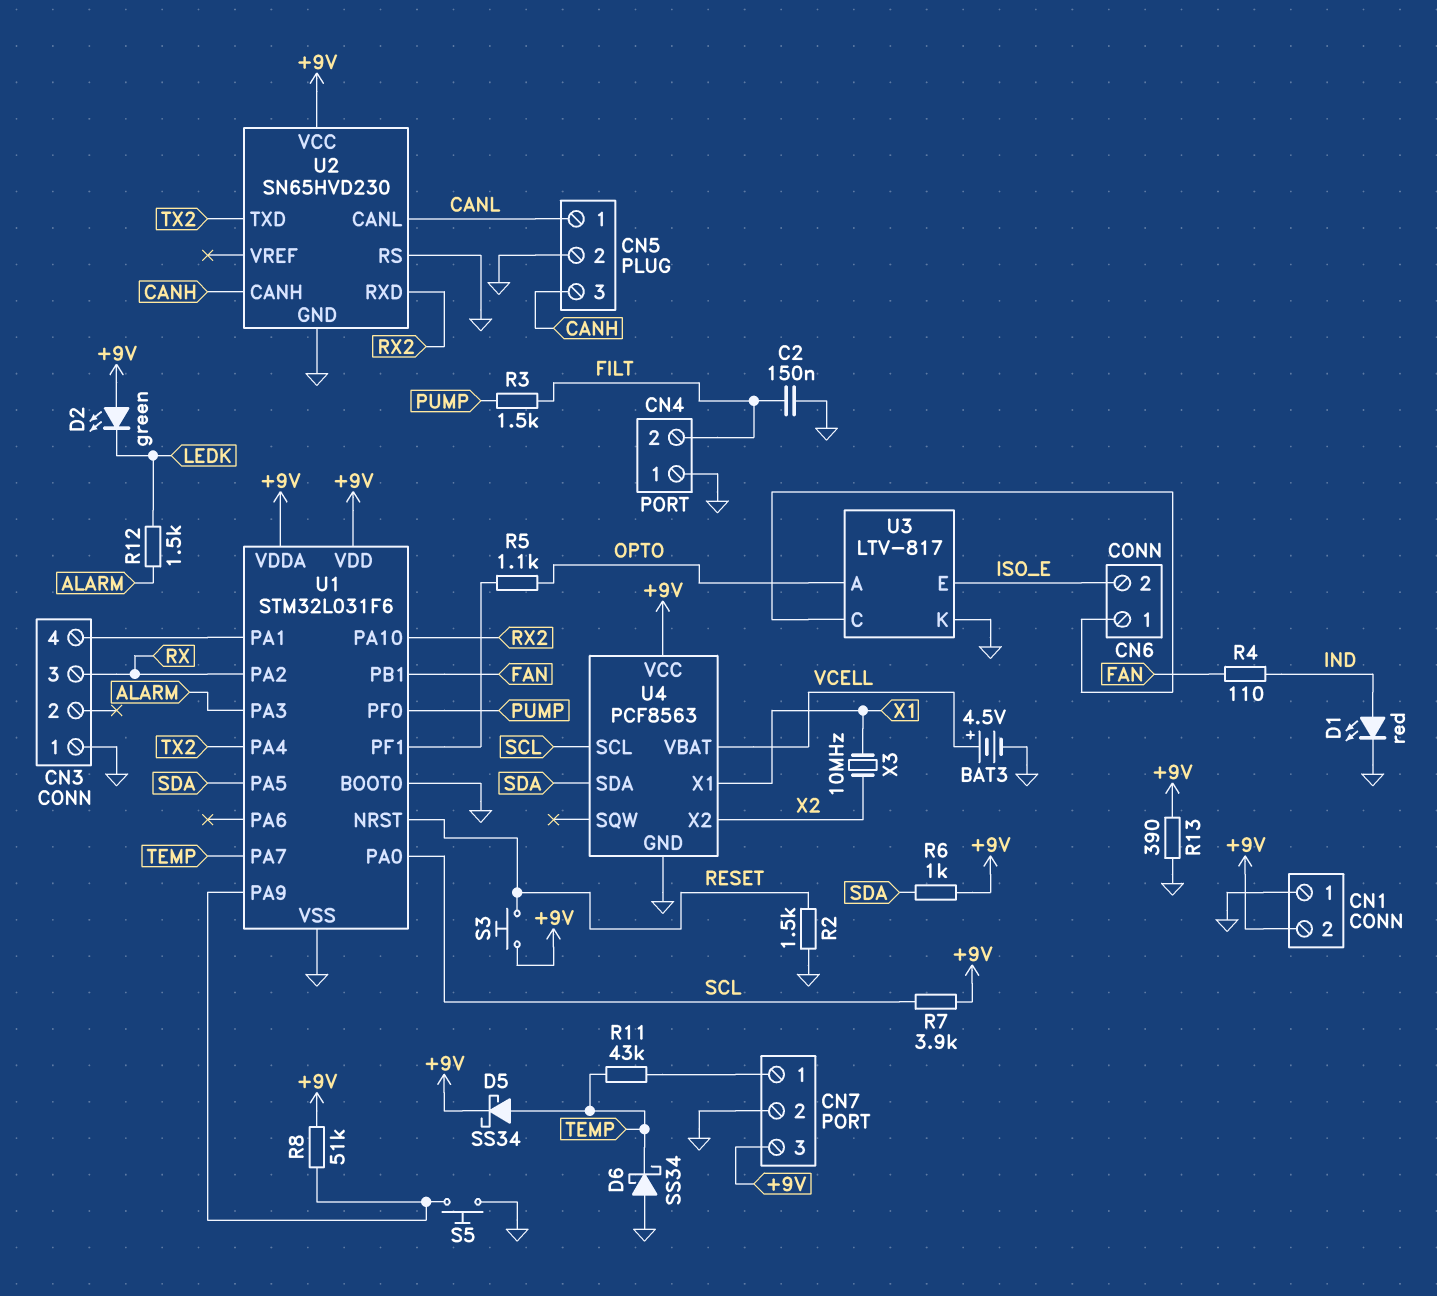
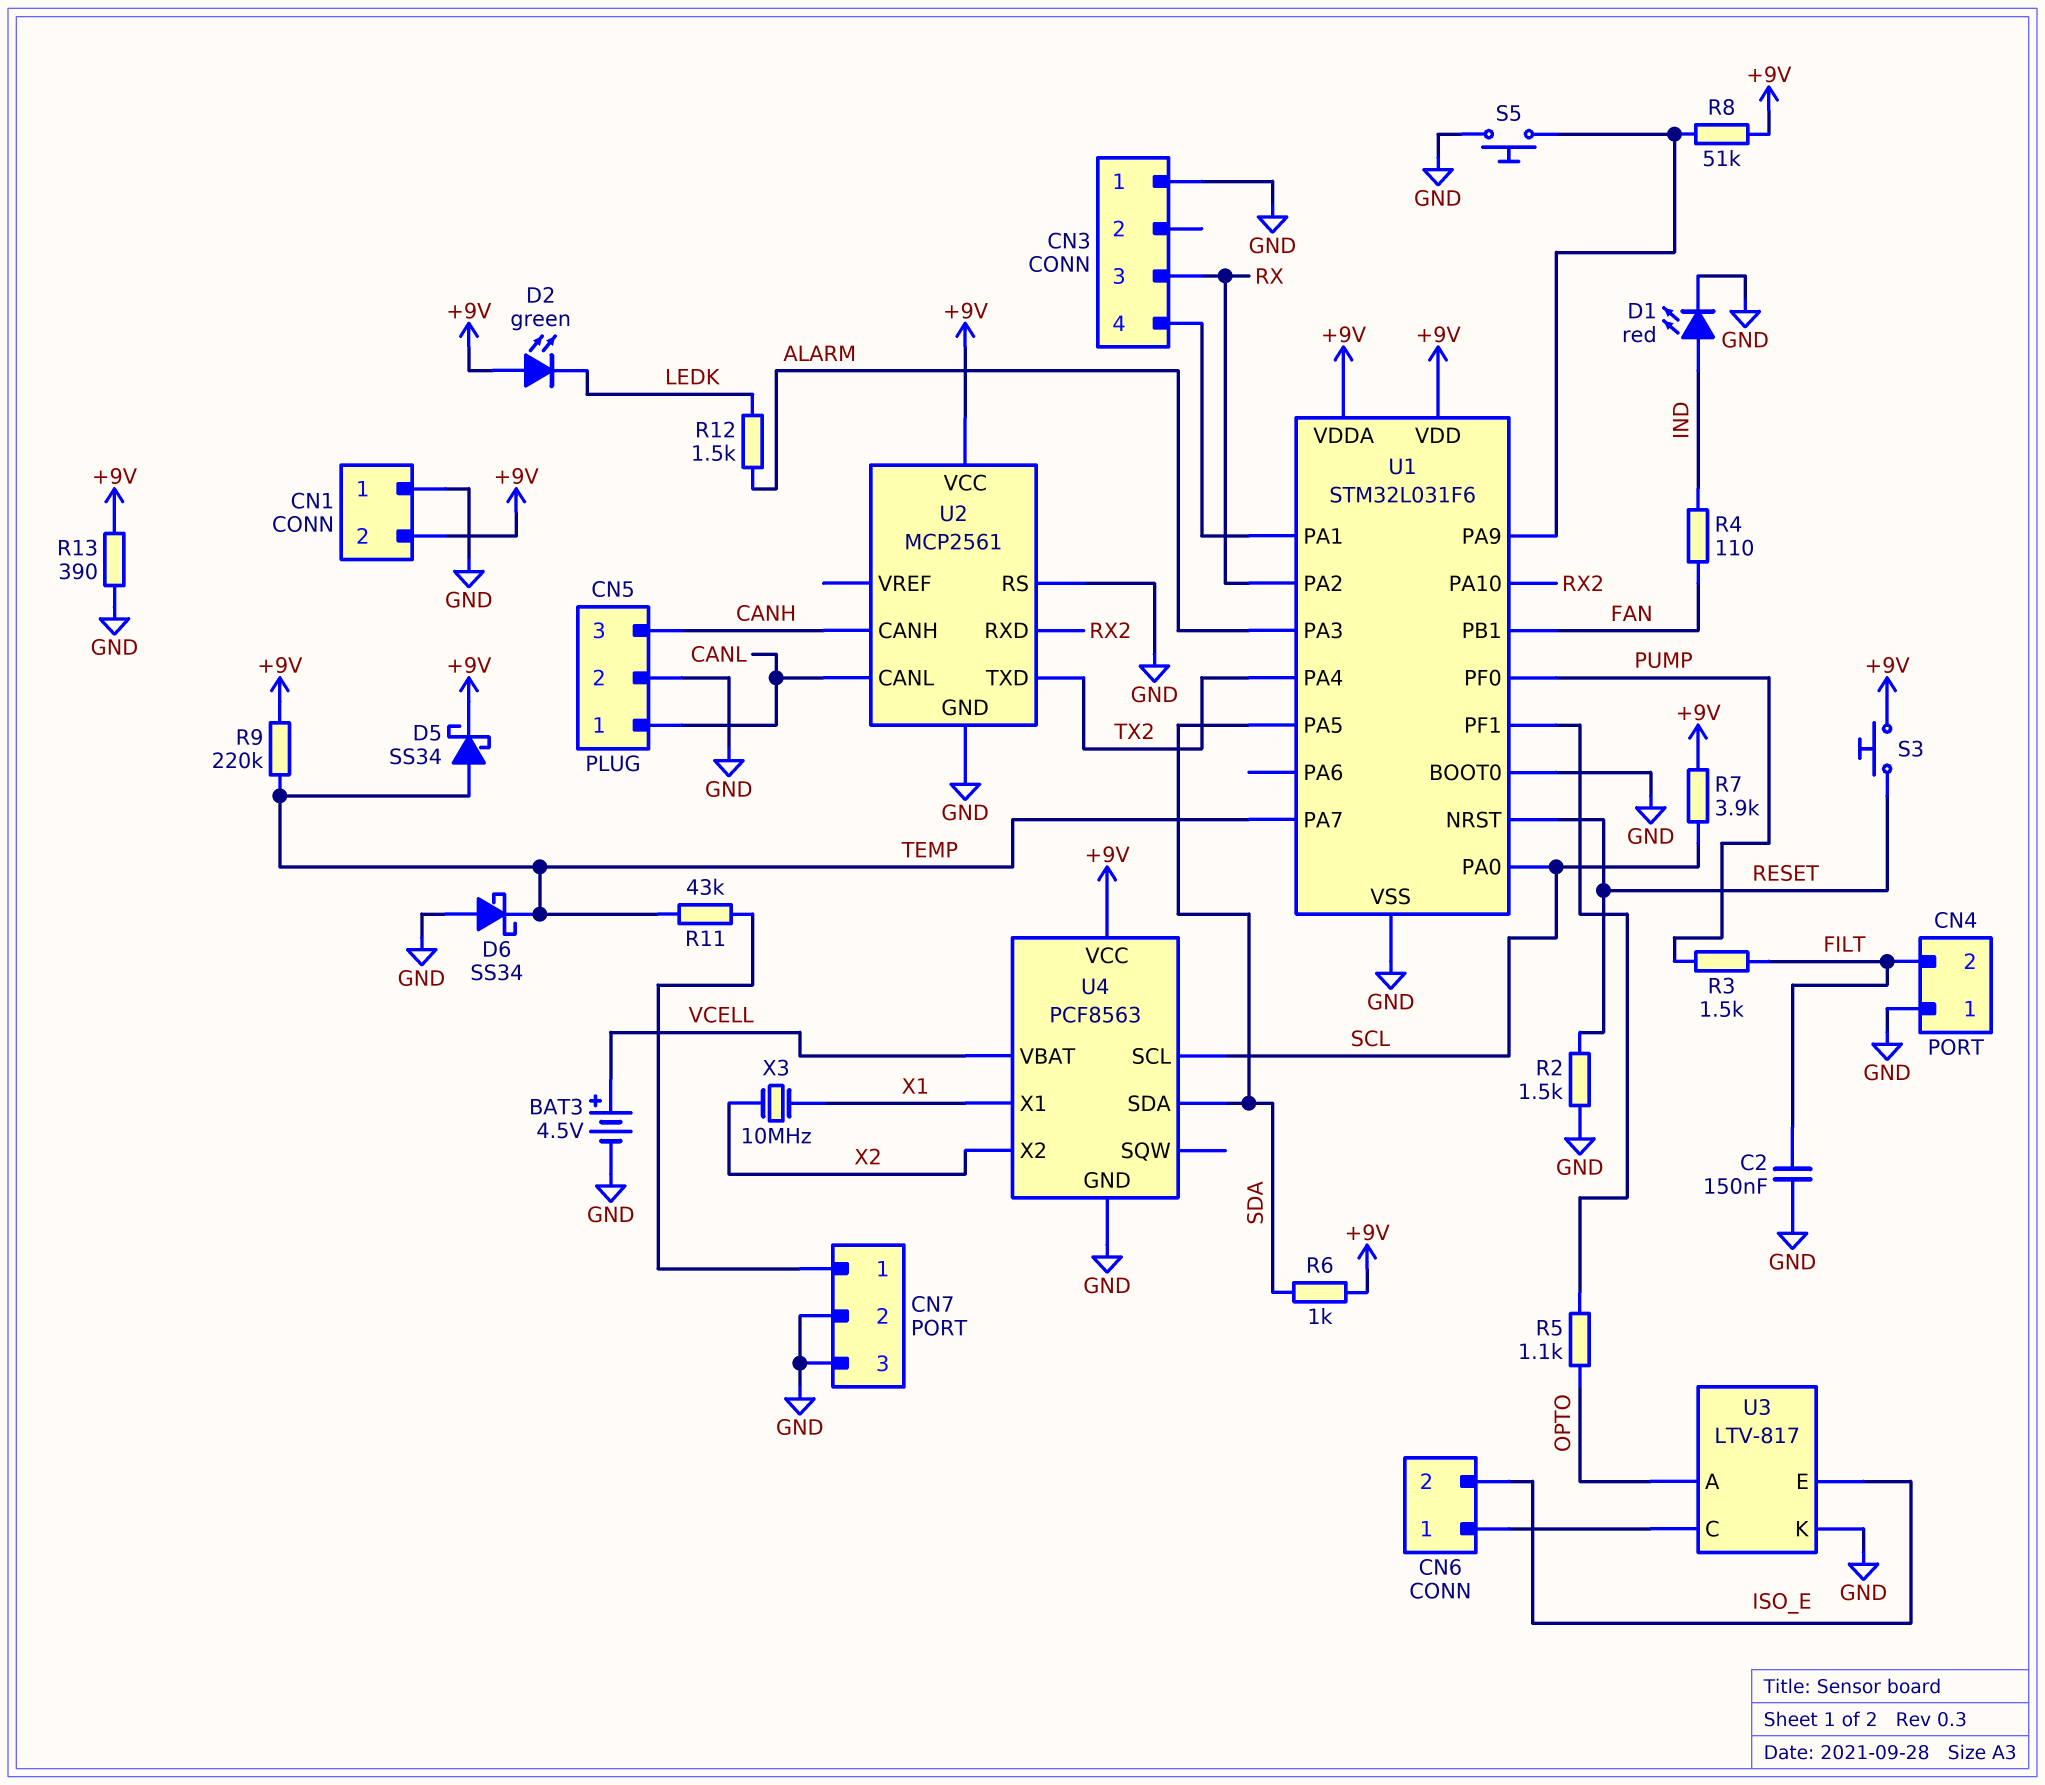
CN7 pin 3: +9V -> GND
R9: none -> 220k (+9V, TEMP)
U2: SN65HVD230 -> MCP2561

